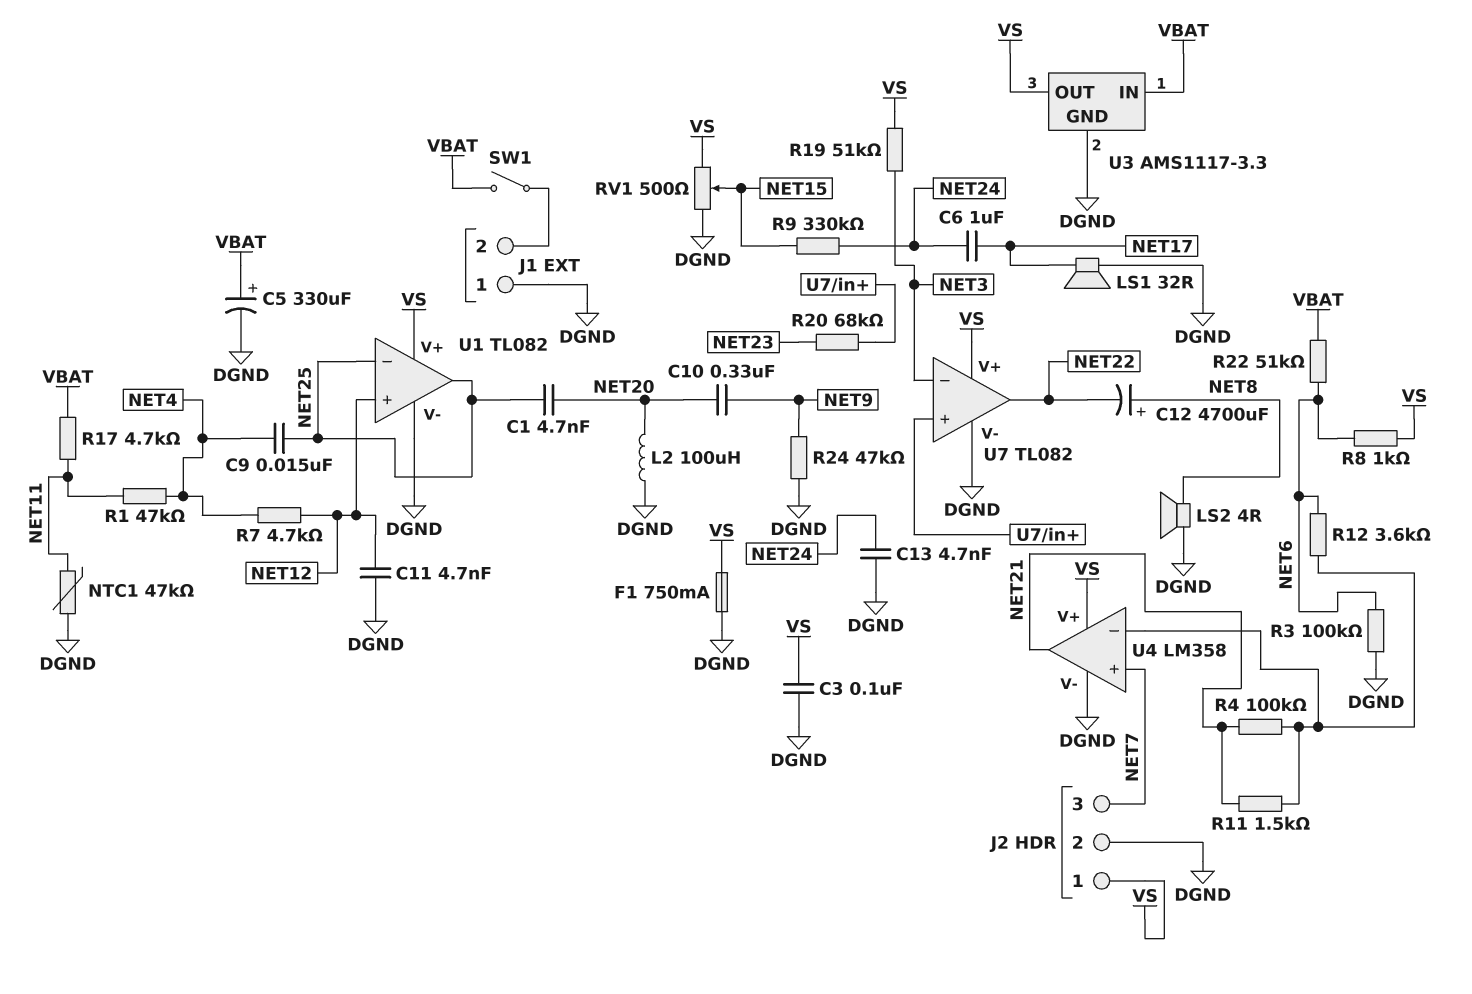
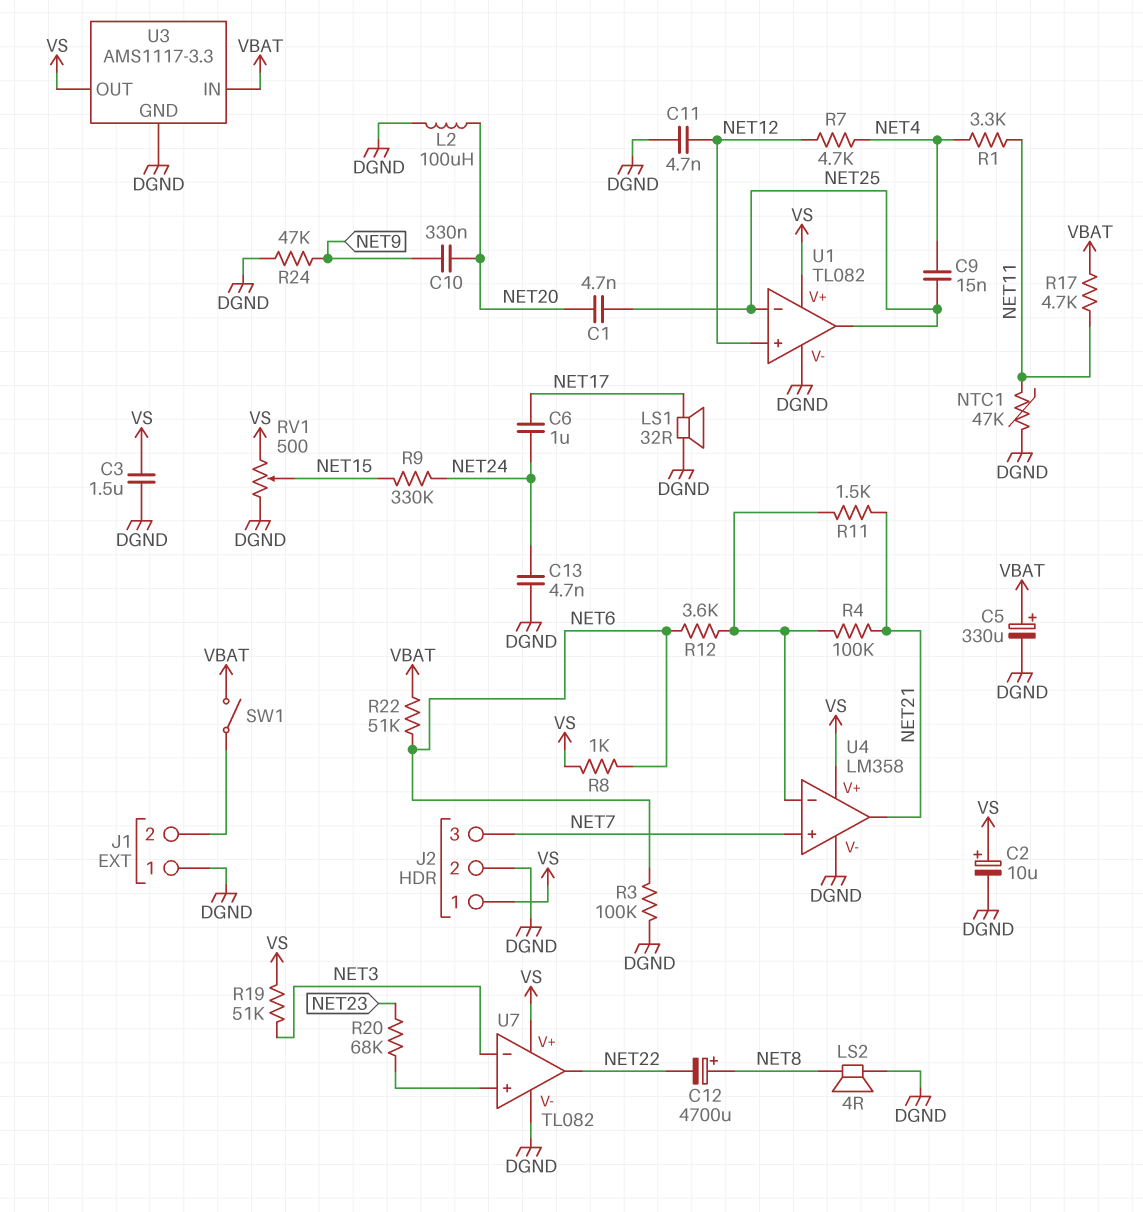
C2: none -> 10uF (plus VS, minus DGND)
C3: 100nF (DGND, VS) -> 1.5uF (DGND, VS)
F1: 750mA (DGND, VS) -> none
R1: 47k (NET4, NET11) -> 3.3k (NET4, NET11)

